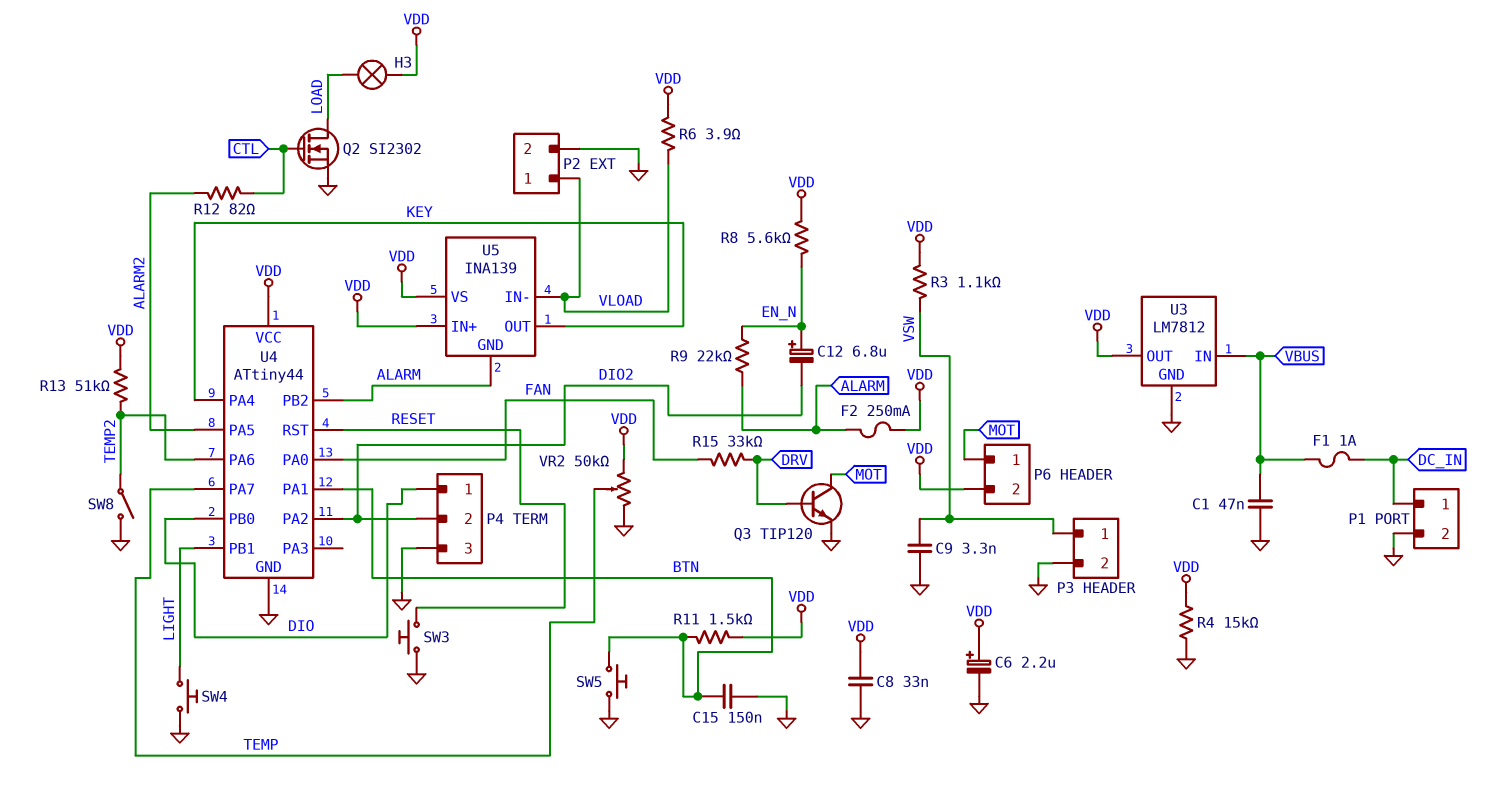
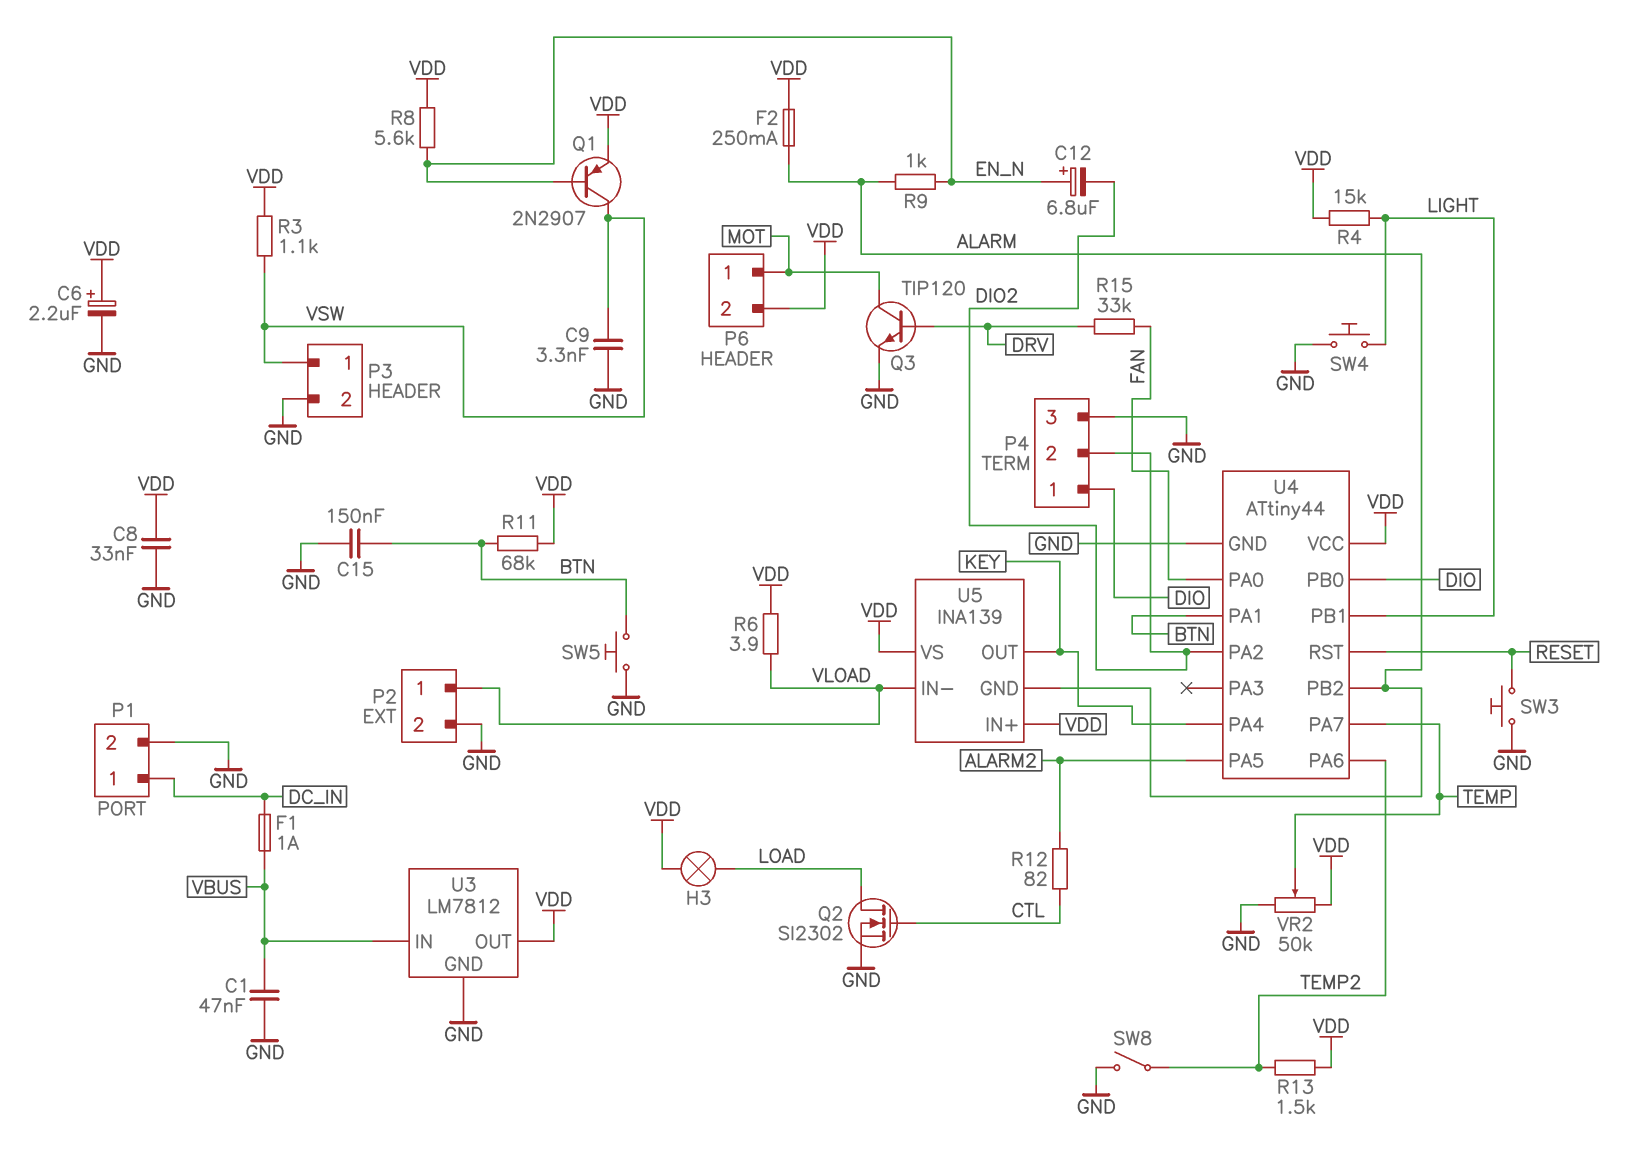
Q1: none -> PNP 2N2907 (B EN_N, C VSW, E VDD)
R4: 15k (GND, VDD) -> 15k (LIGHT, VDD)
R9: 22k (ALARM, EN_N) -> 1k (ALARM, EN_N)
R11: 1.5k (BTN, VDD) -> 68k (BTN, VDD)
R13: 51k (TEMP2, VDD) -> 1.5k (TEMP2, VDD)

